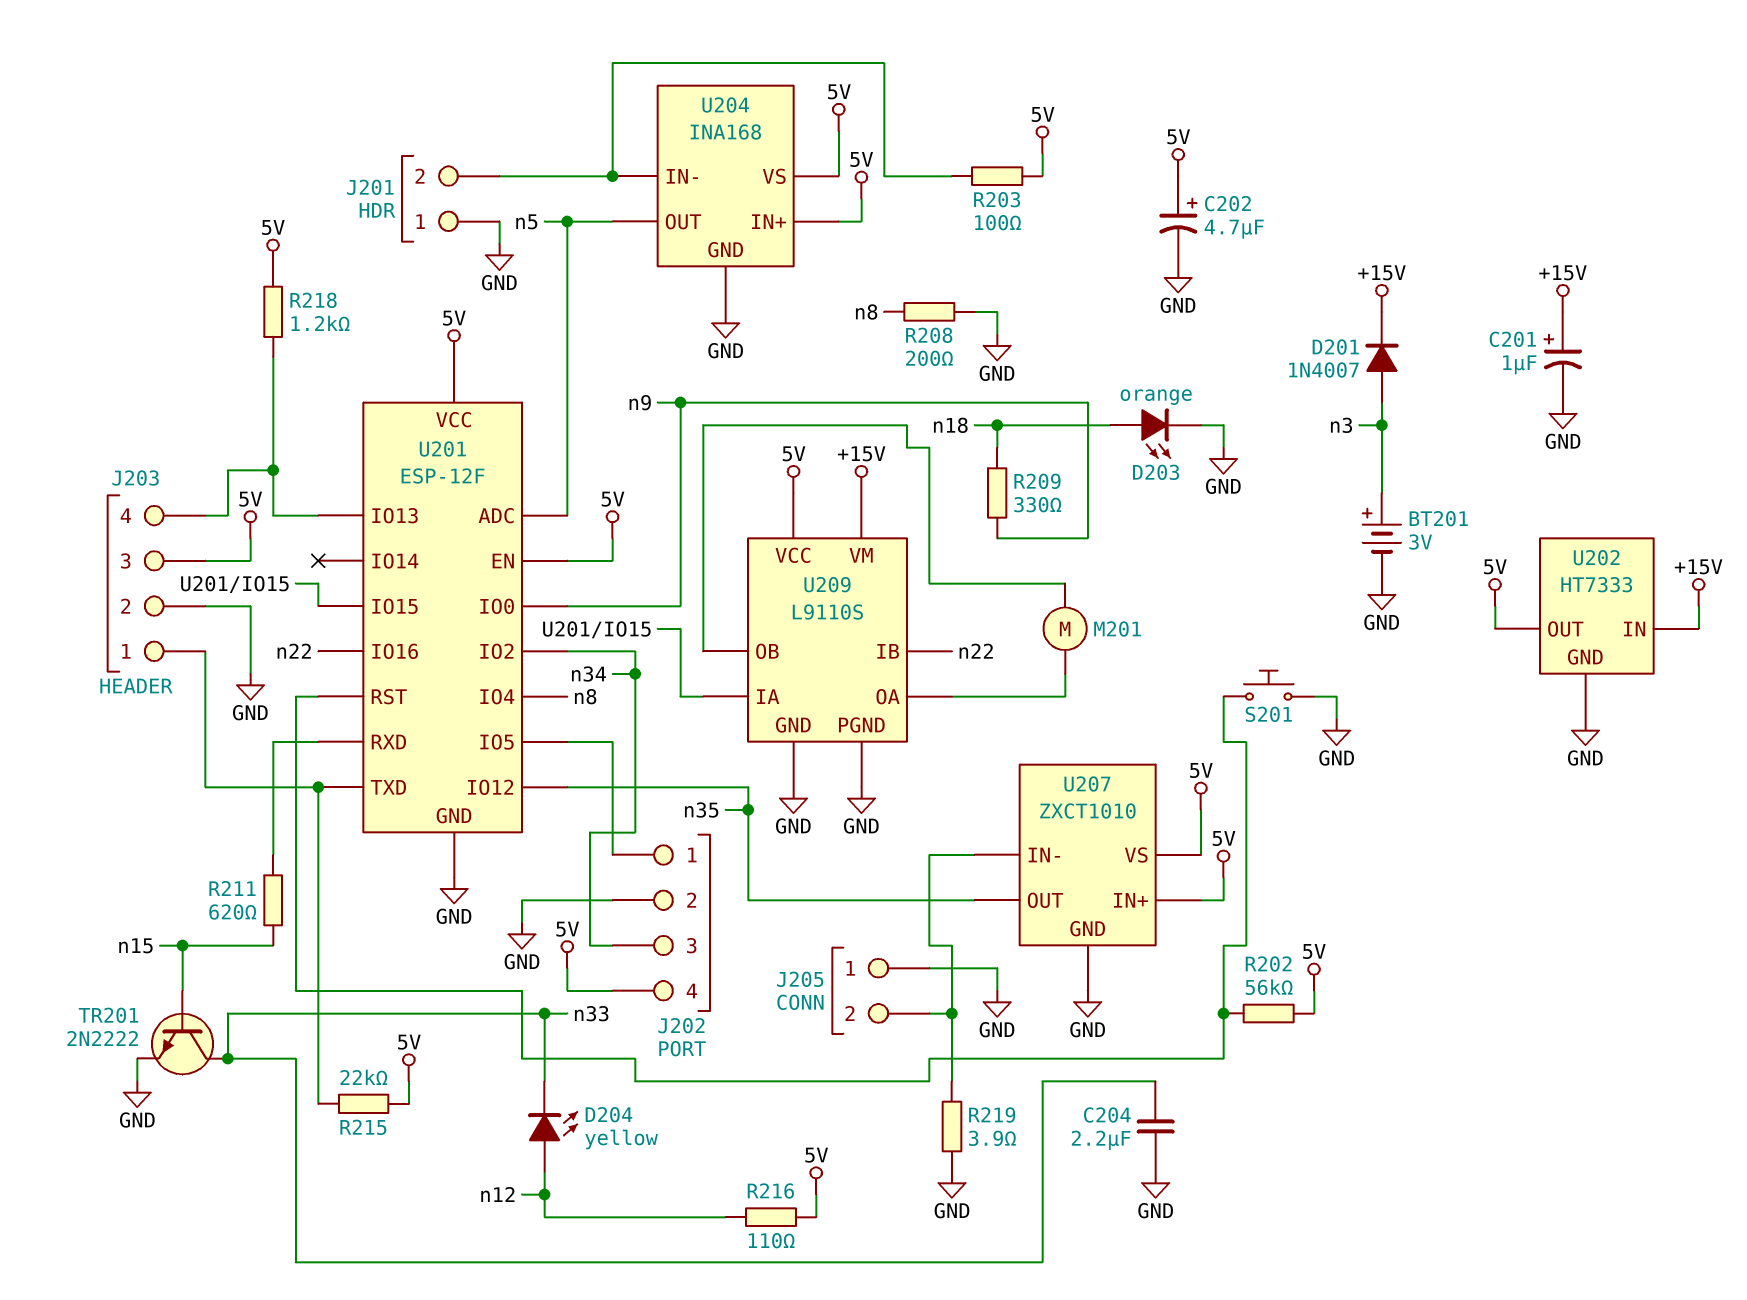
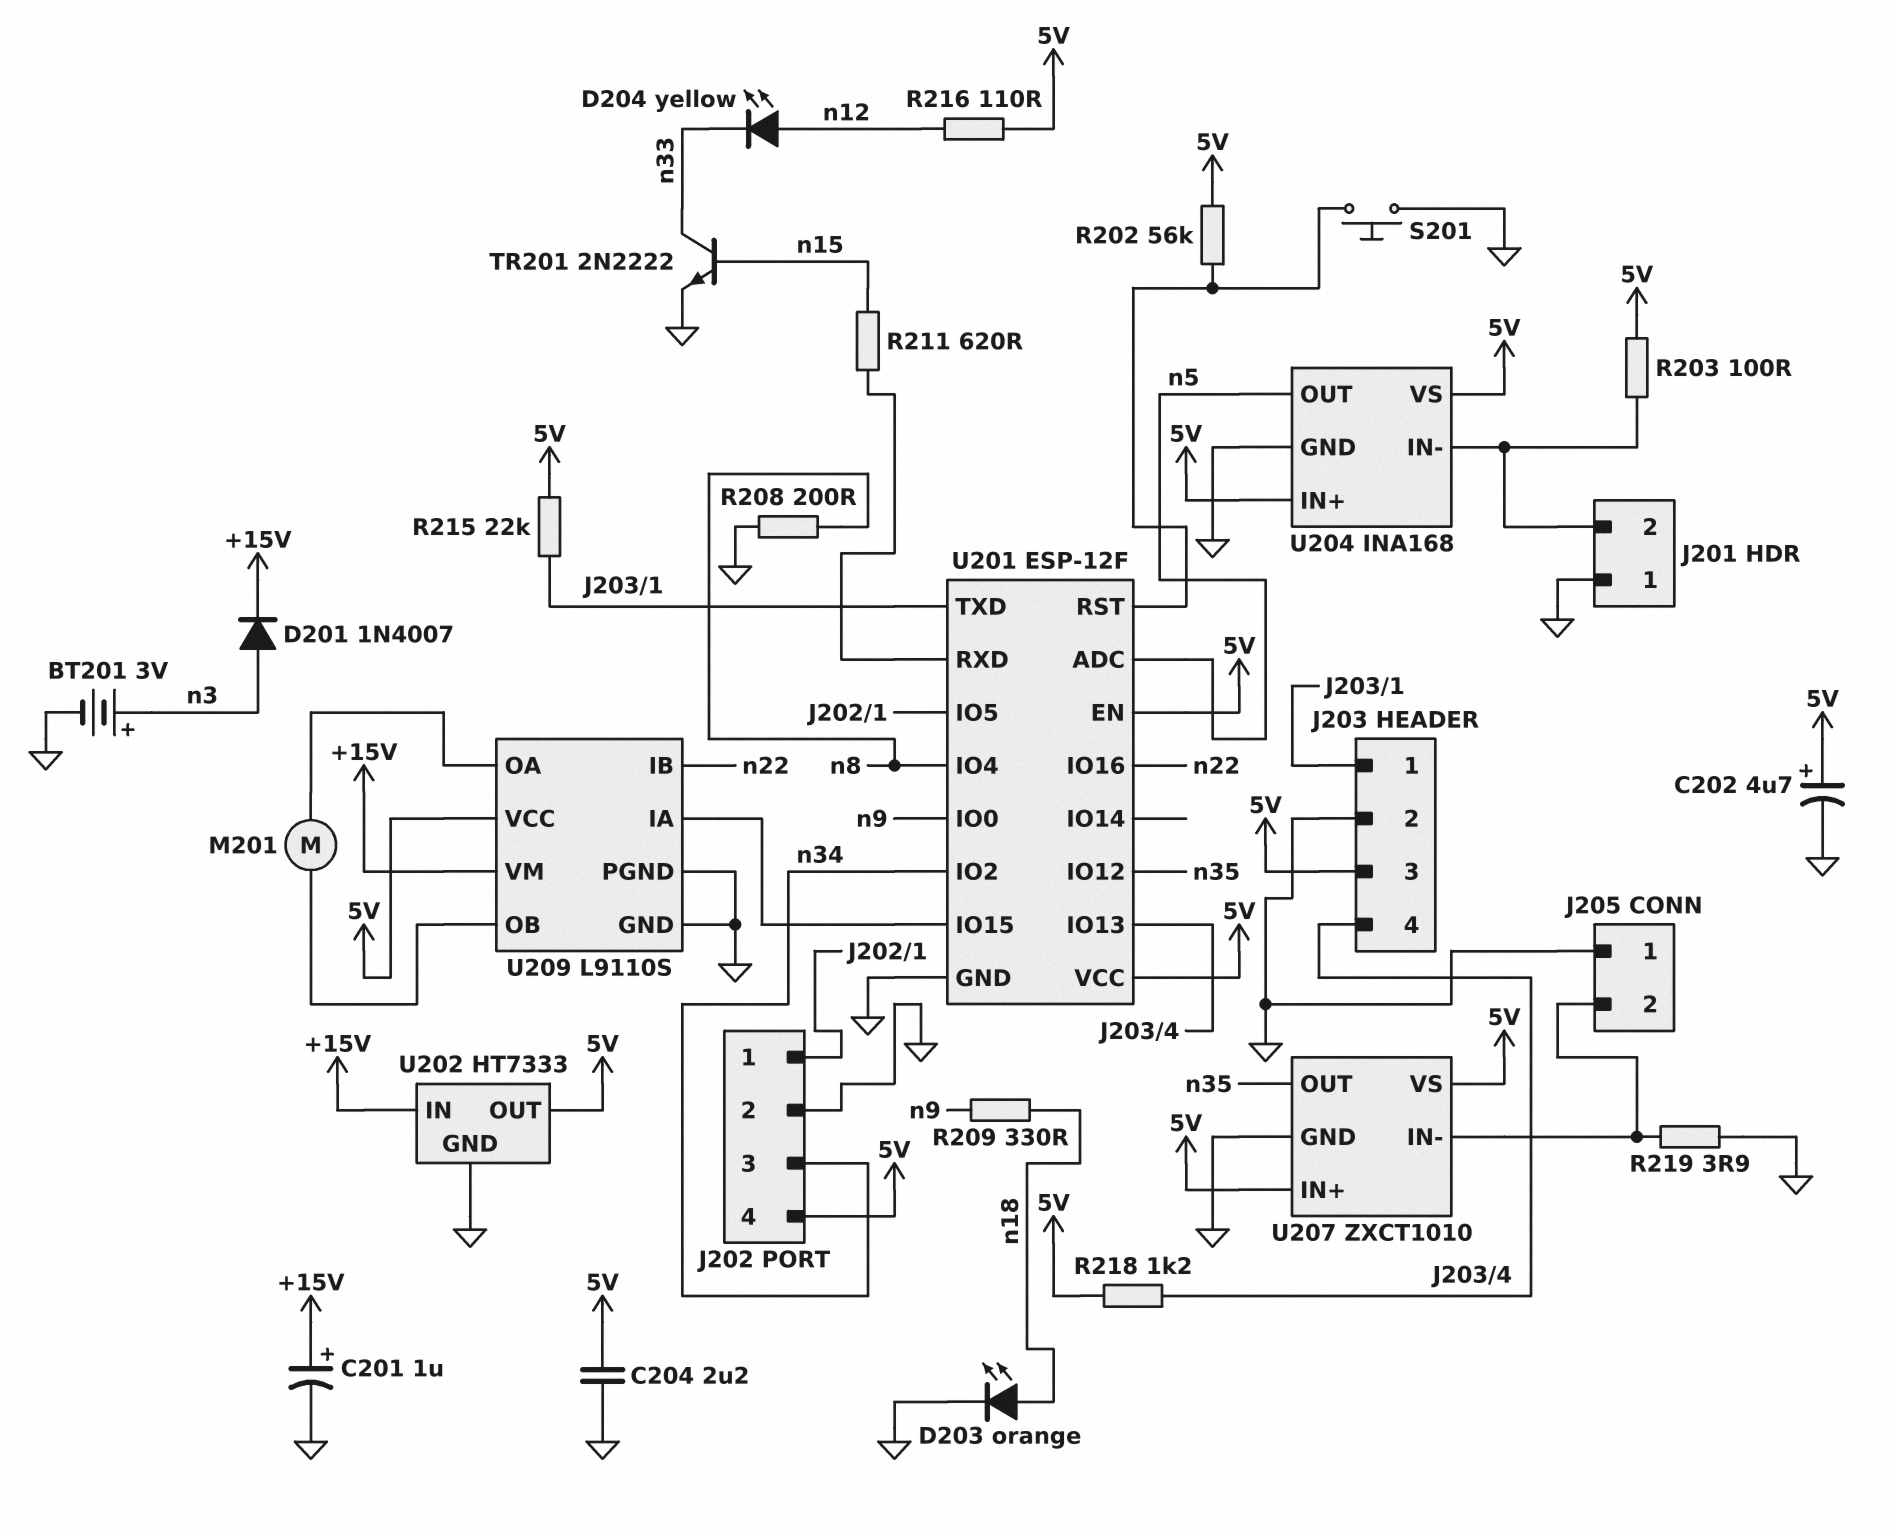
C204: 2.2uF (GND, n33) -> 2.2uF (5V, GND)

